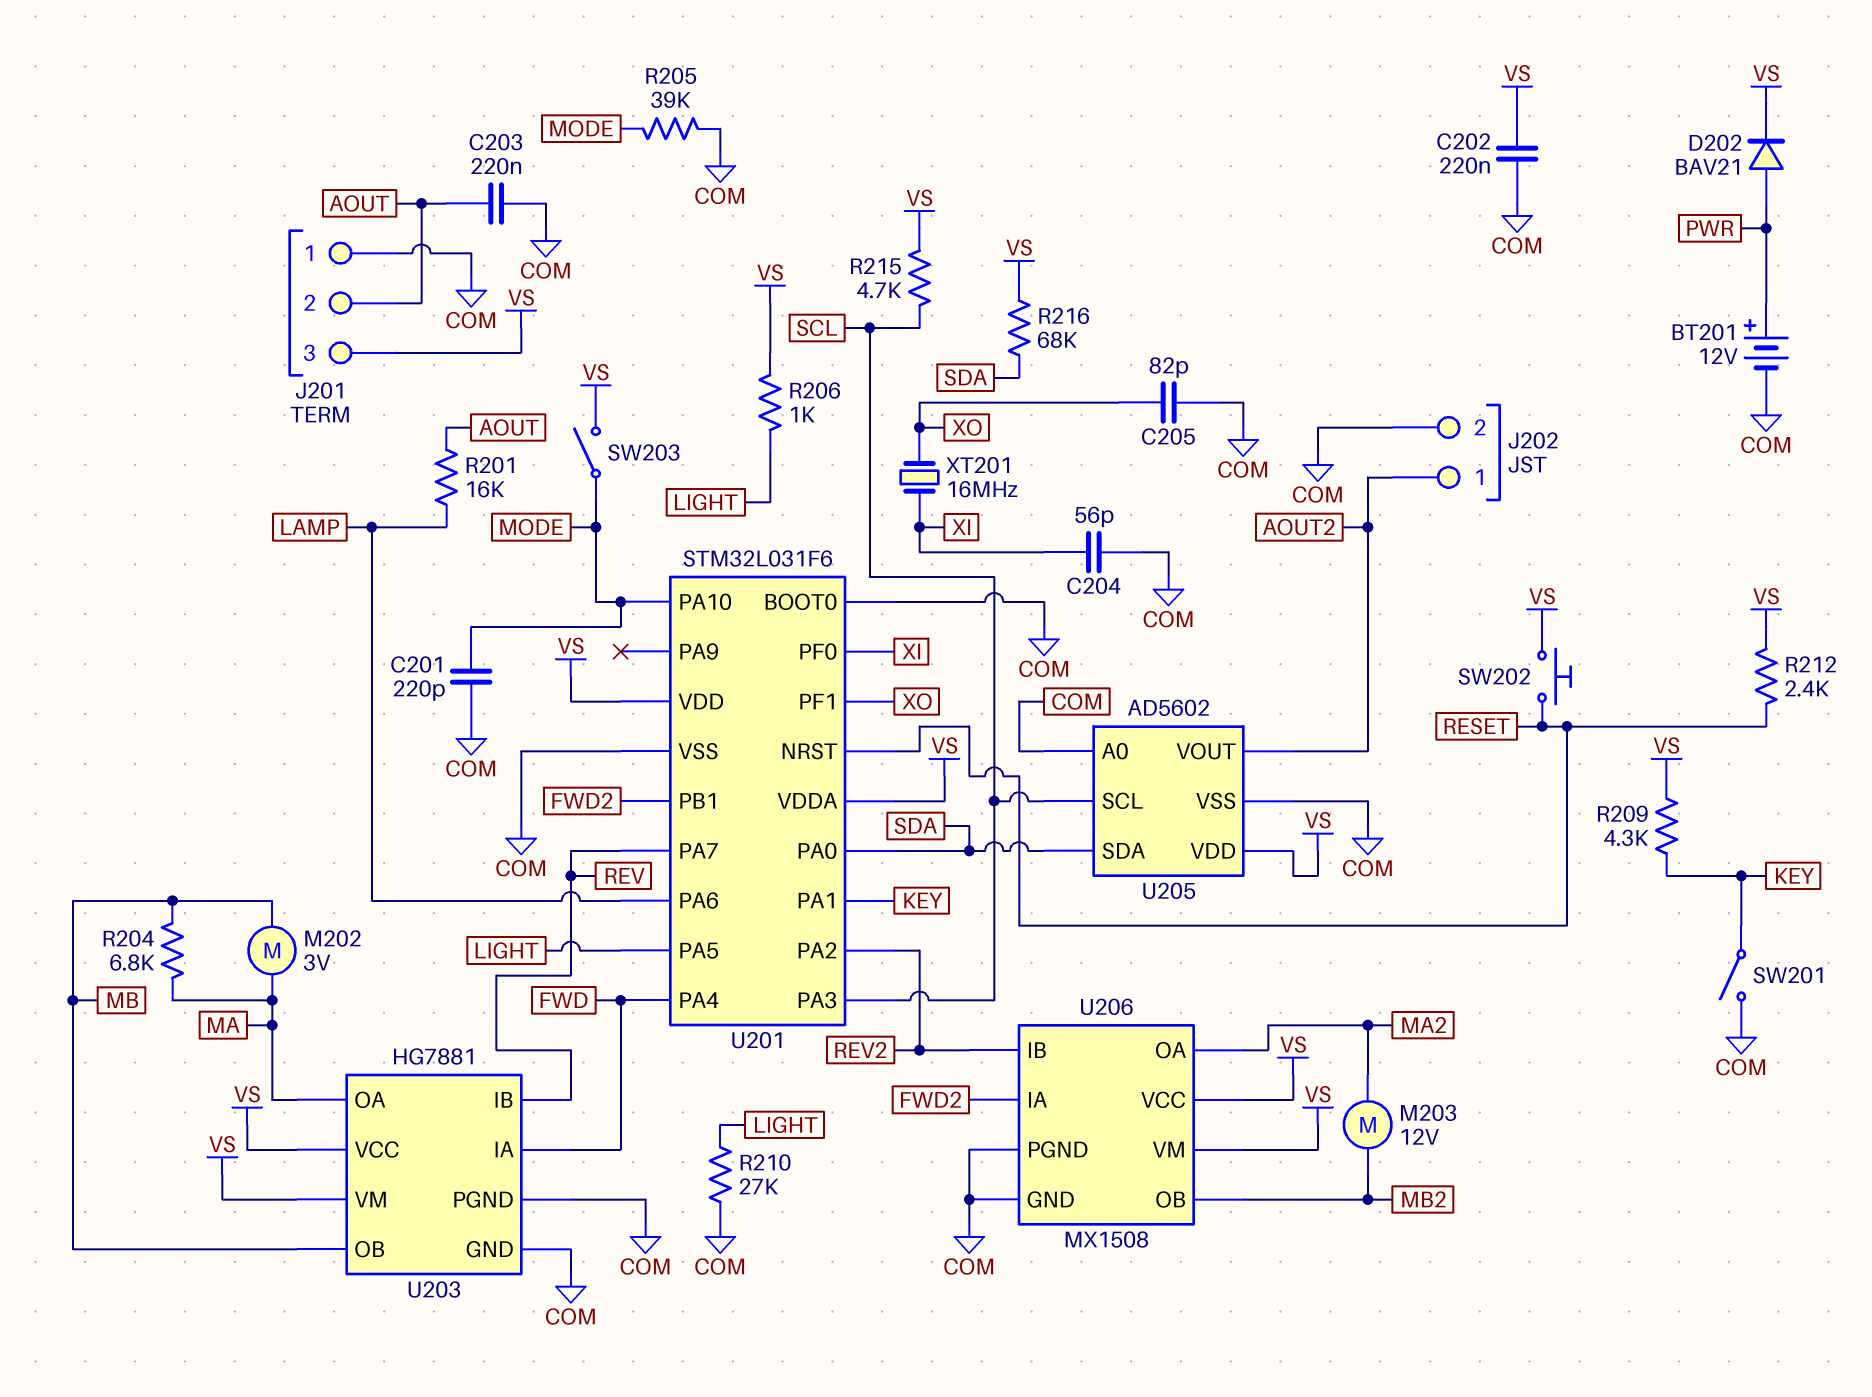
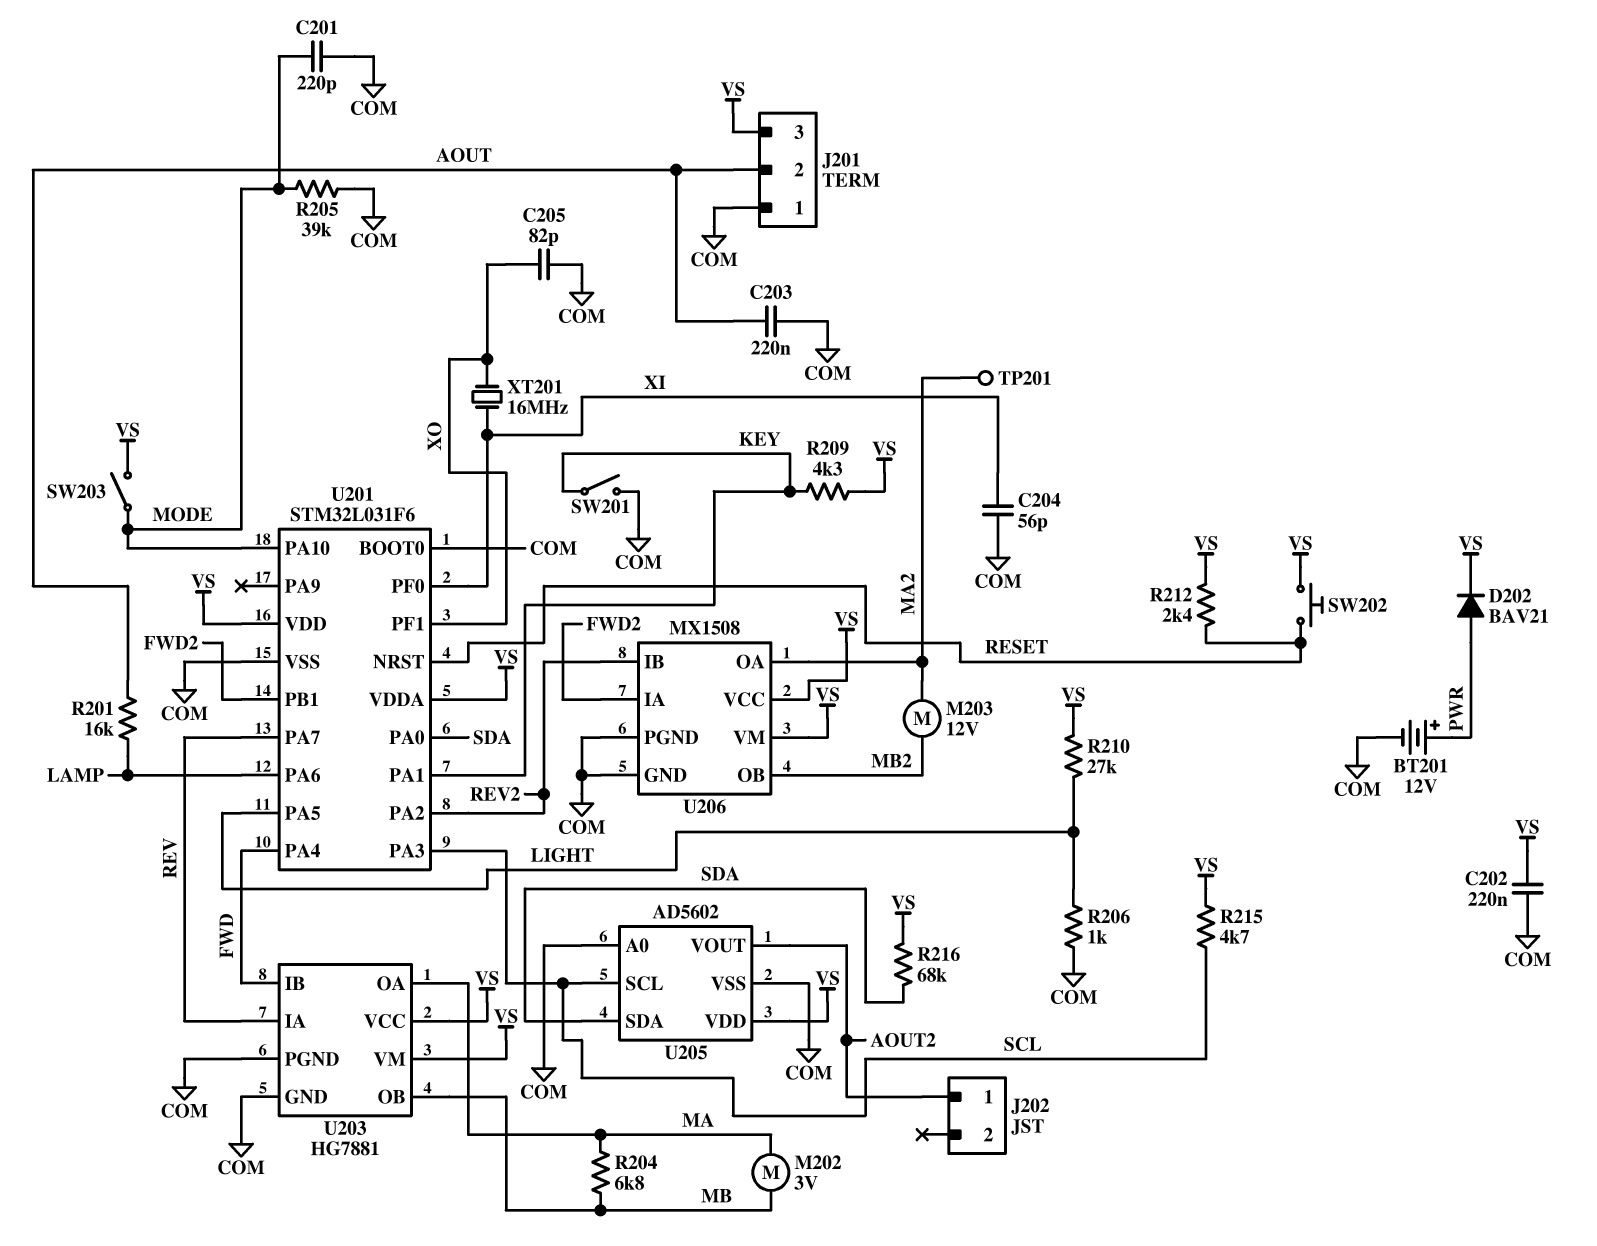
J202 pin 2: COM -> none
R206: 1k (LIGHT, VS) -> 1k (COM, LIGHT)
R210: 27k (COM, LIGHT) -> 27k (LIGHT, VS)
TP201: none -> test point (MA2)
U203 pin IA: FWD -> REV
U203 pin IB: REV -> FWD

